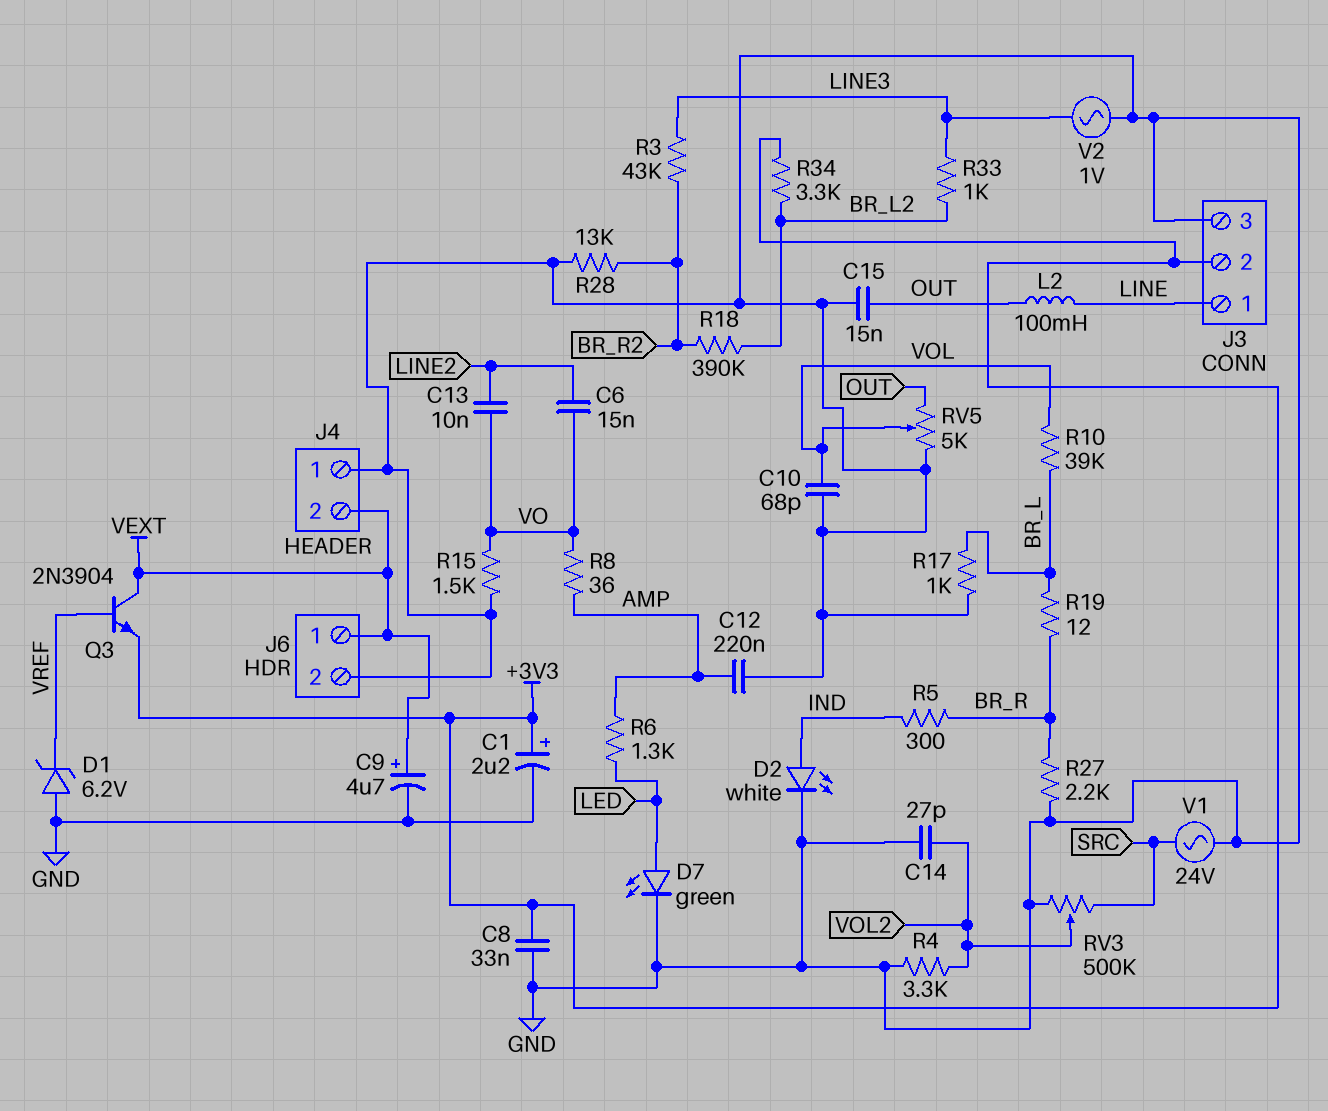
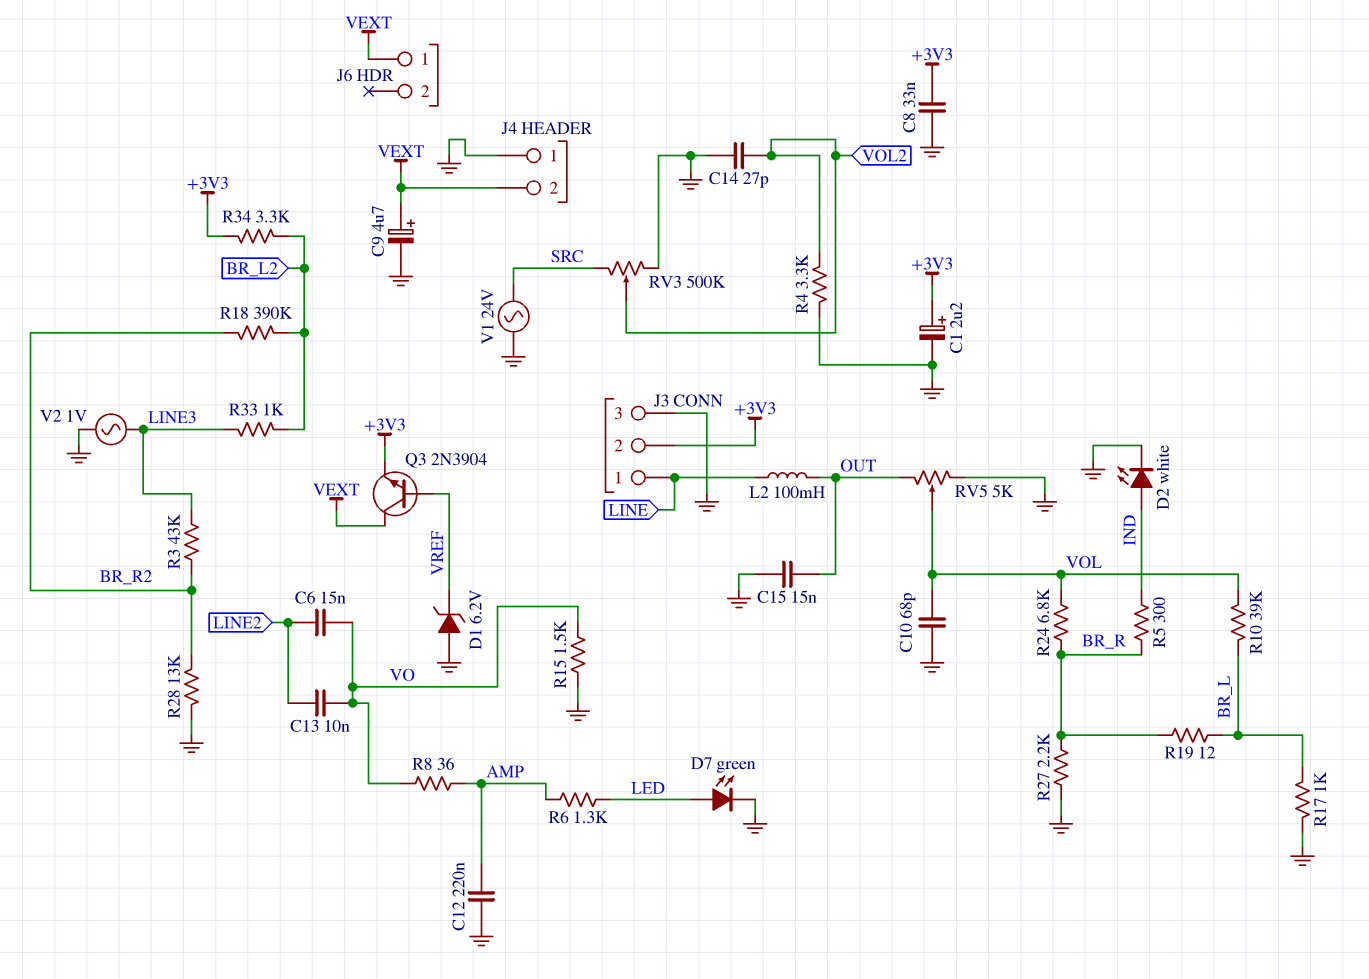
J6 pin 2: GND -> none
R24: none -> 6.8k (BR_R, VOL)

